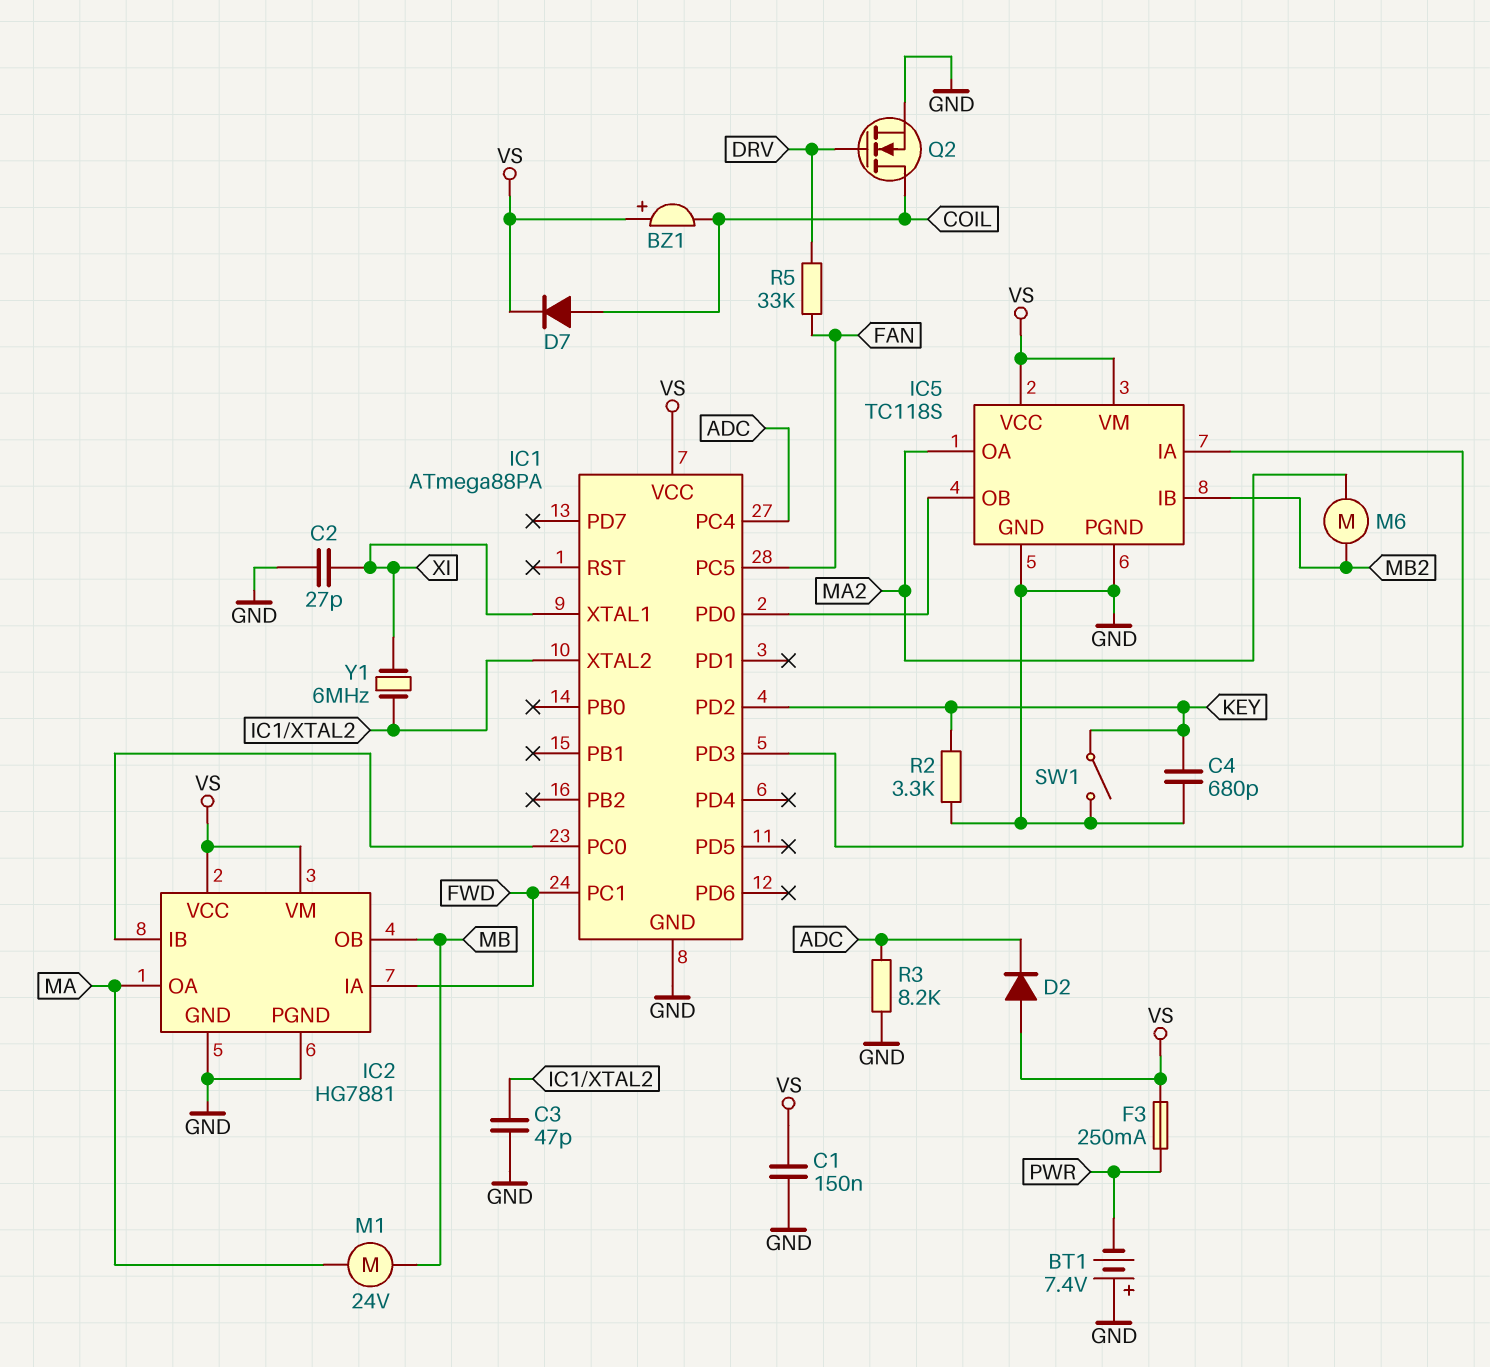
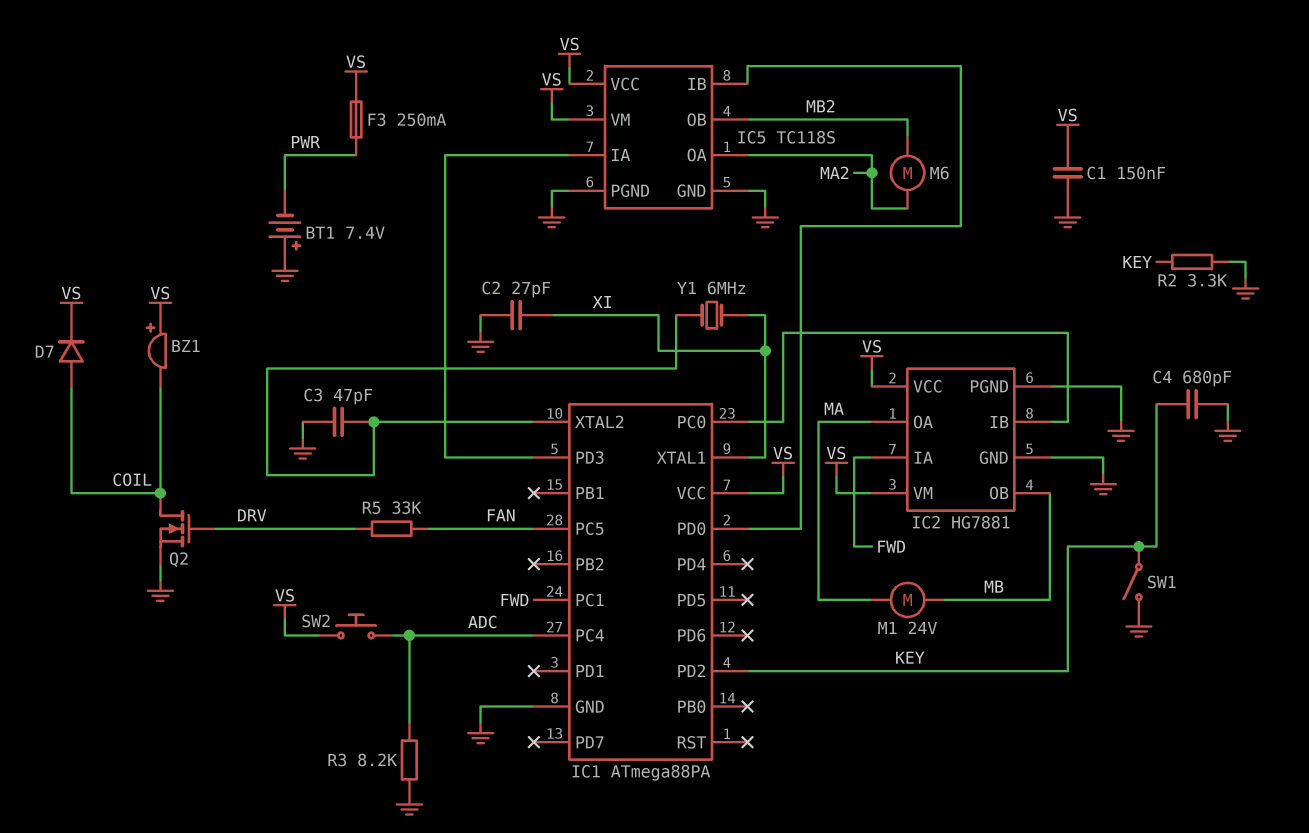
D2: diode (A VS, K ADC) -> none
IC5 pin IB: MB2 -> IC1/PD0
IC5 pin OB: IC1/PD0 -> MB2
SW2: none -> button (ADC, VS)

